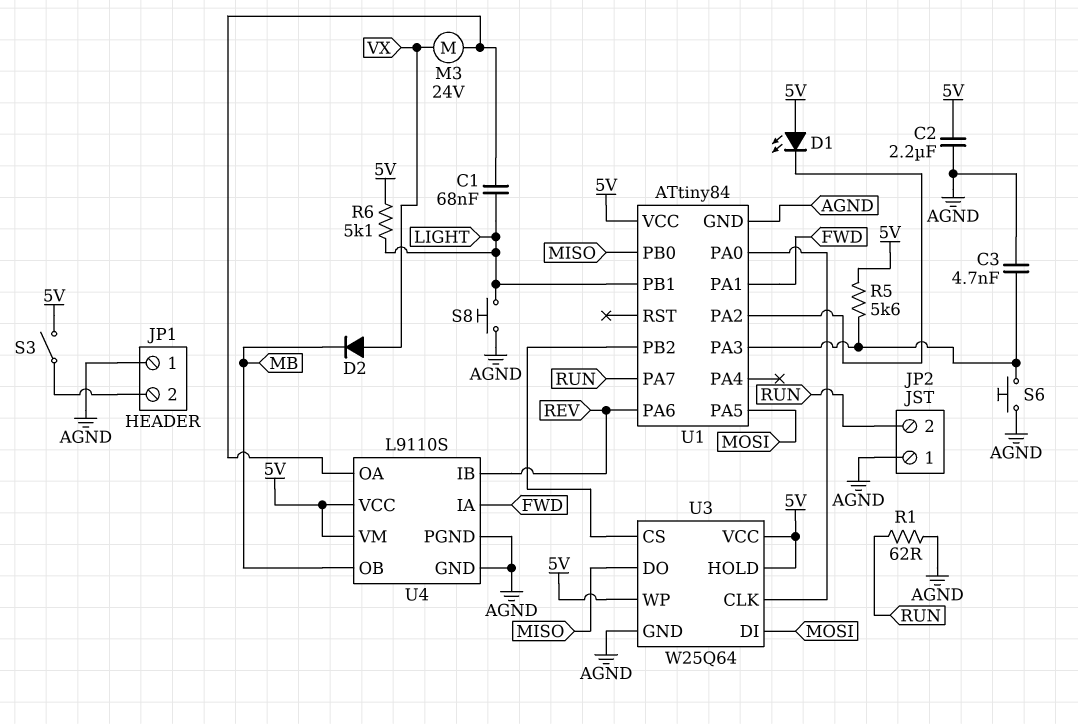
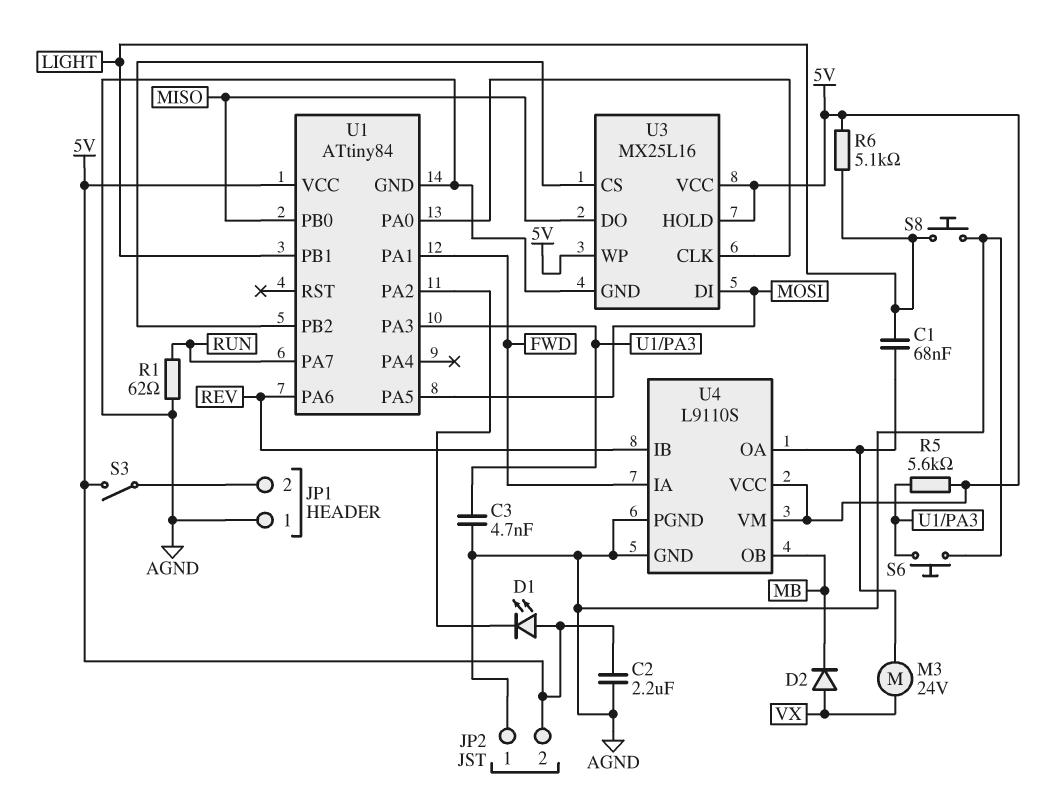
JP2 pin 2: RUN -> 5V
U3: W25Q64 -> MX25L16

